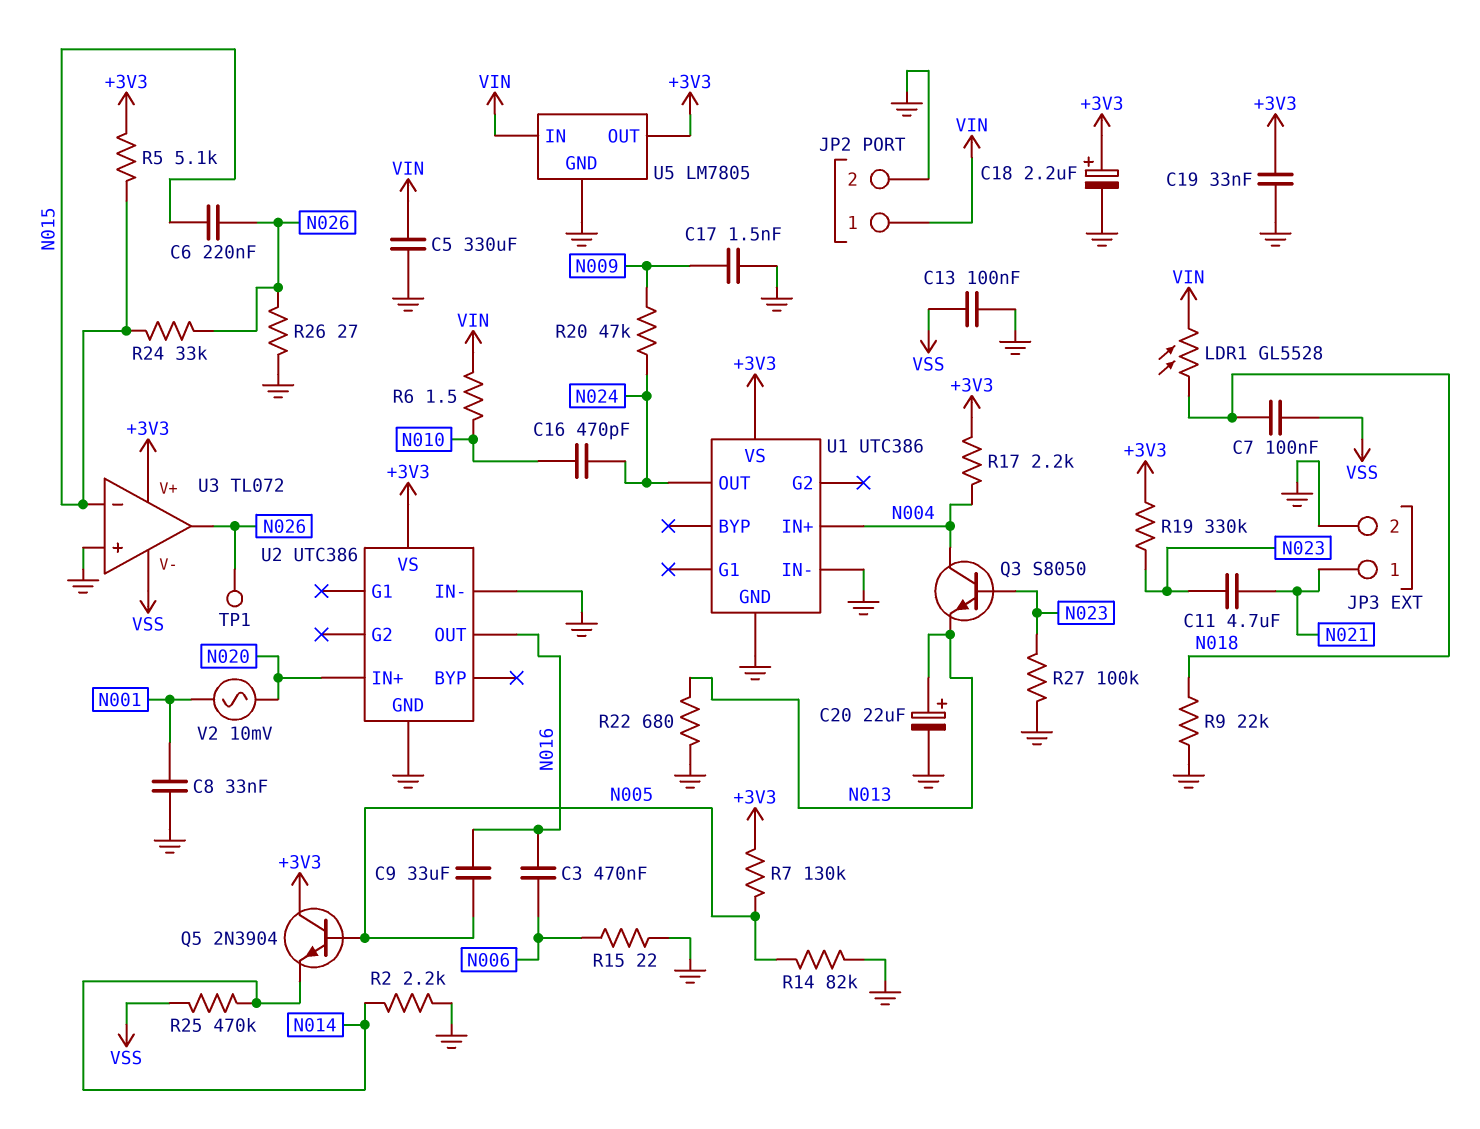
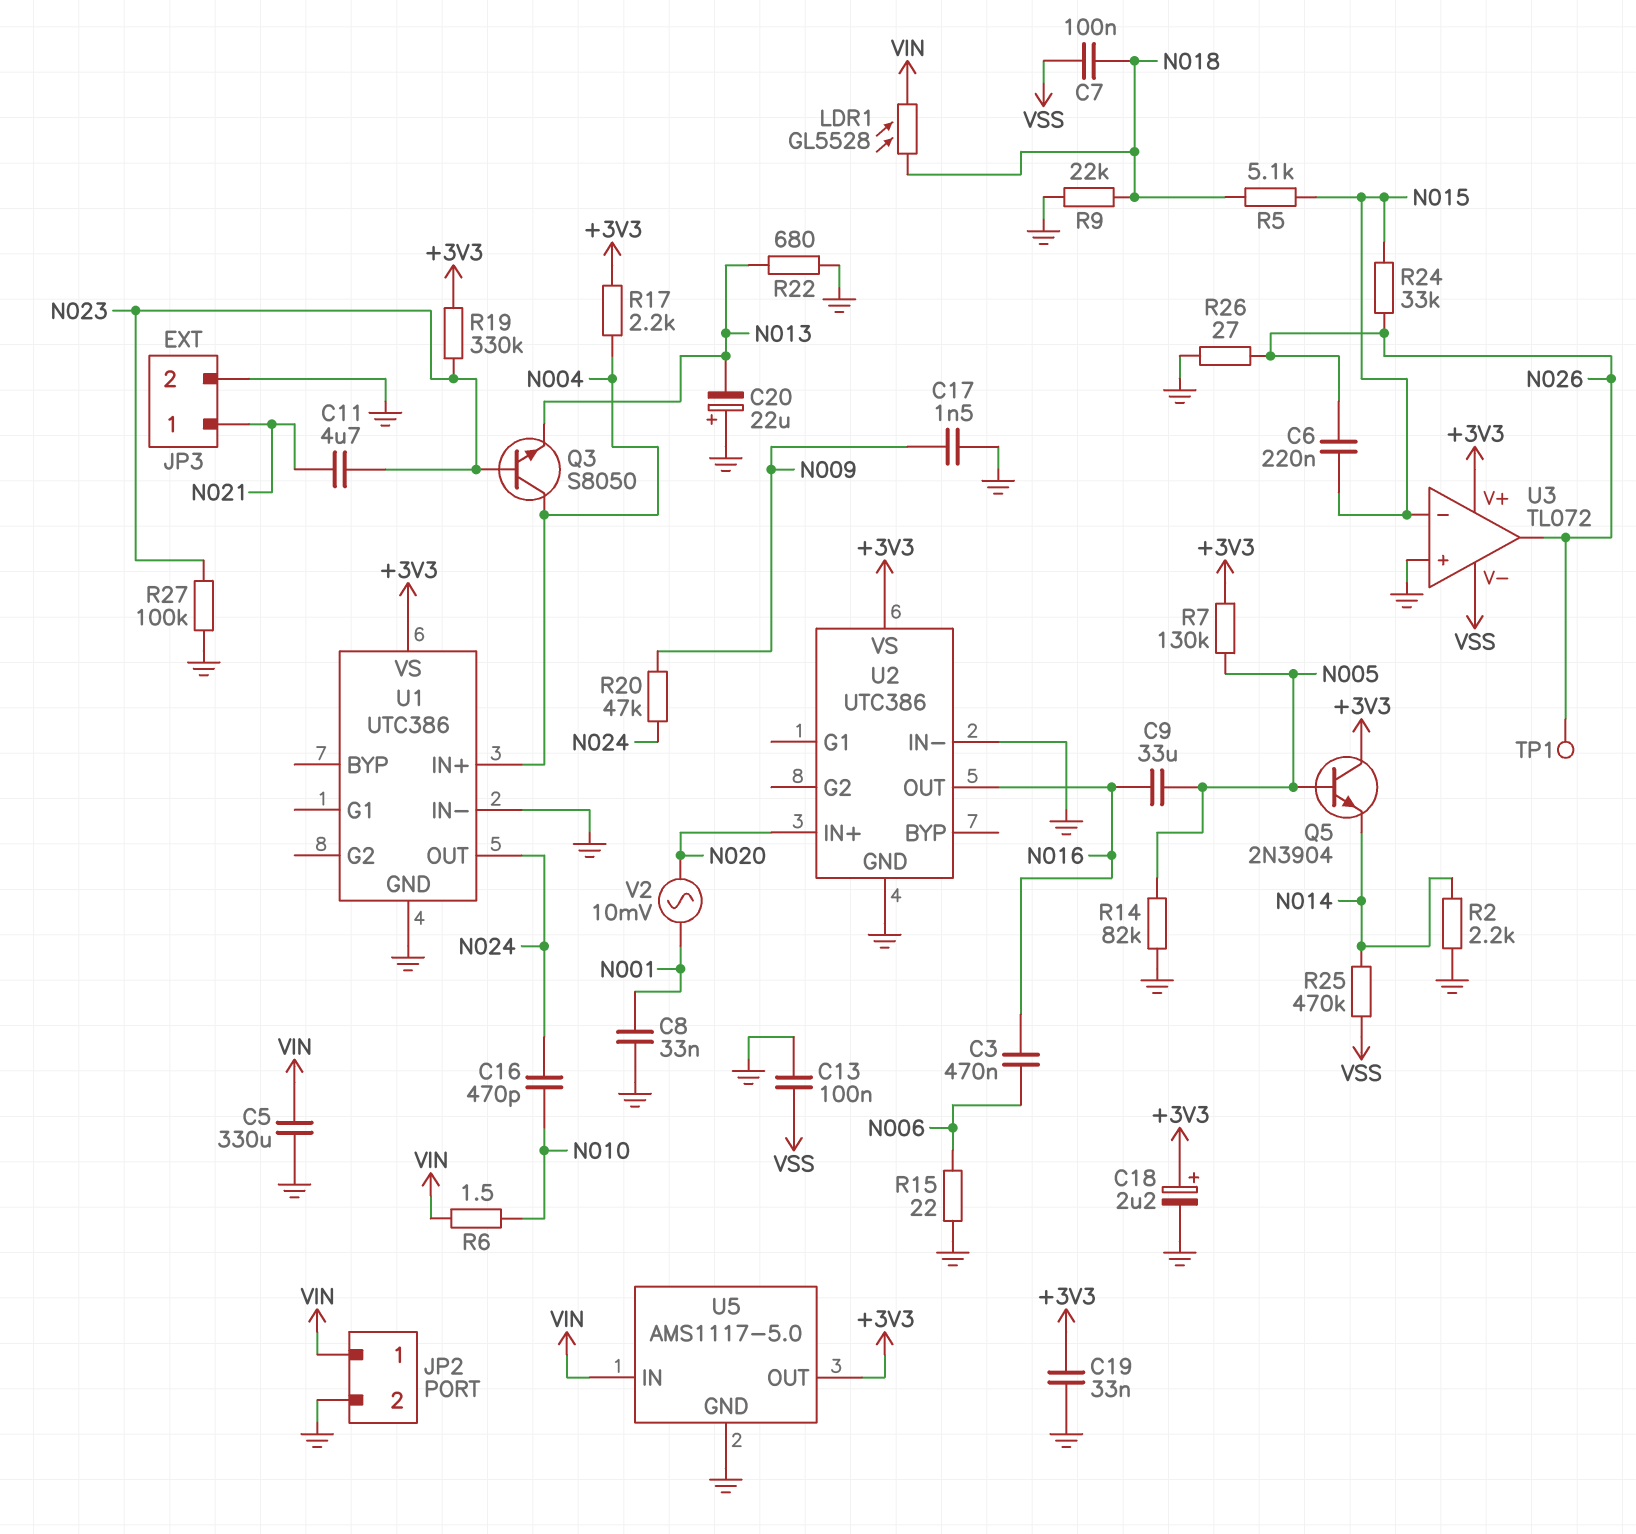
C20: 22uF (plus N013, minus GND) -> 22uF (plus GND, minus N013)
R5: 5.1k (+3V3, N015) -> 5.1k (N015, N018)
U5: LM7805 -> AMS1117-5.0

